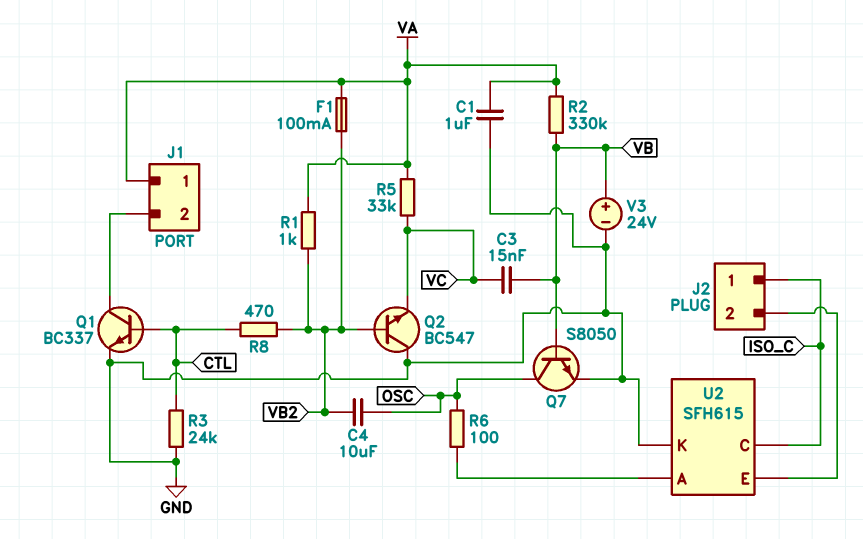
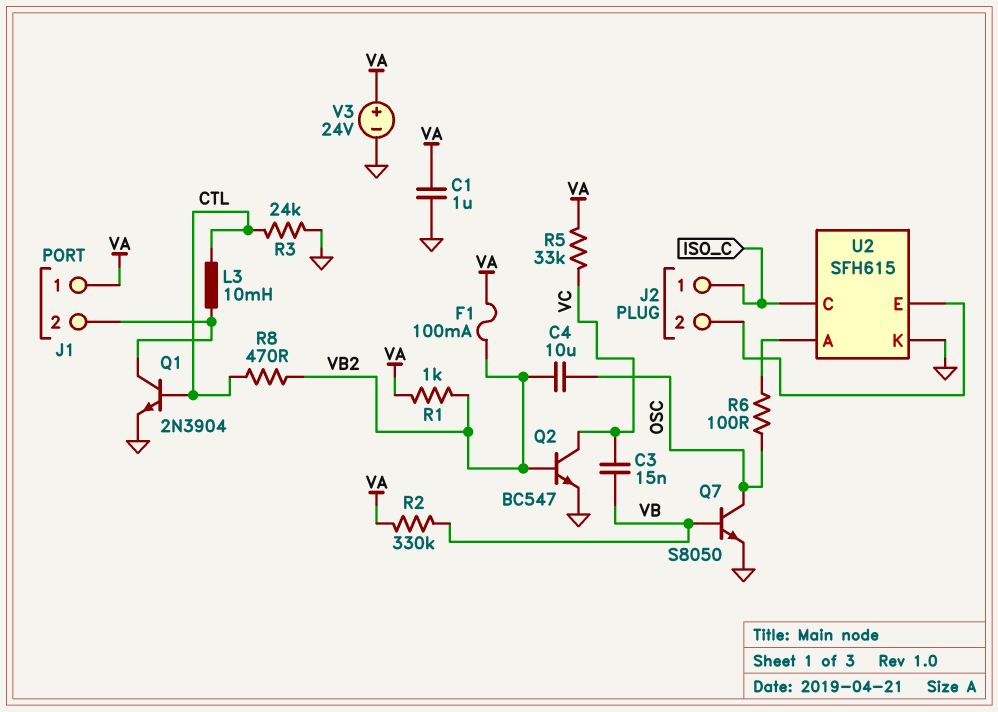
L3: none -> 10mH (CTL, J1/2)
Q1: NPN BC337 (B CTL, C J1/2, E GND) -> NPN 2N3904 (B CTL, C J1/2, E GND)
Q2: NPN BC547 (B VB2, C GND, E VC) -> NPN BC547 (B VB2, C VC, E GND)
V3: 24V (plus VB, minus GND) -> 24V (plus VA, minus GND)

